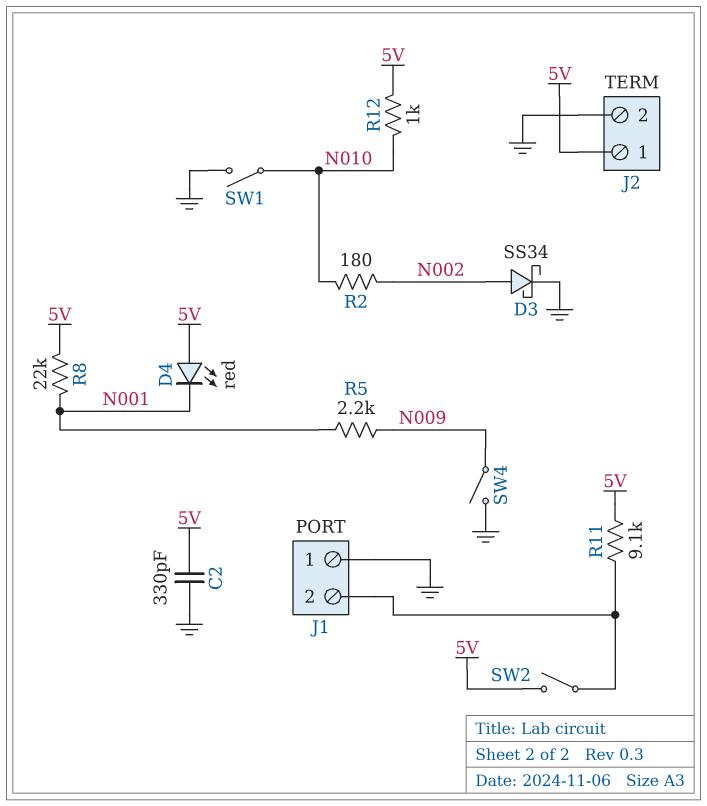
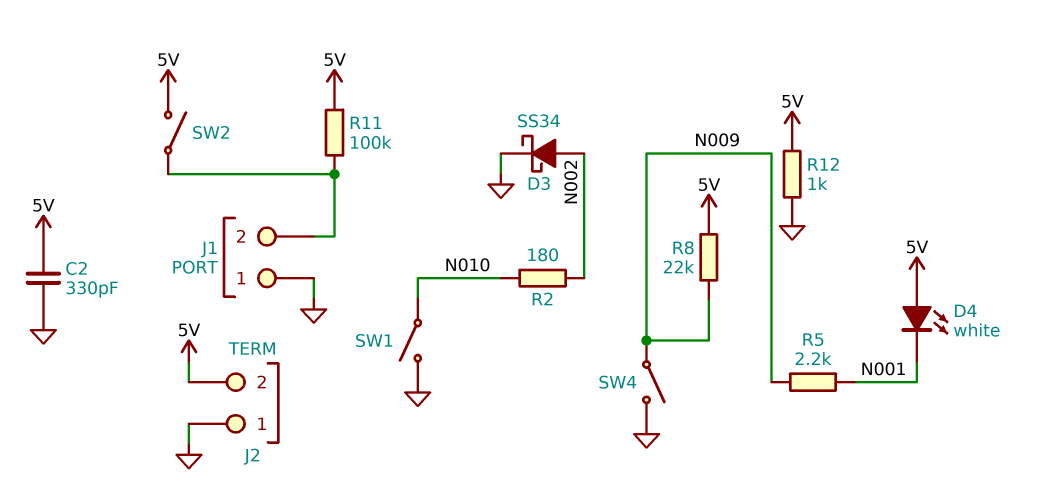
D4: LED red (A 5V, K N001) -> LED white (A 5V, K N001)
J2 pin 1: 5V -> GND
J2 pin 2: GND -> 5V
R8: 22k (5V, N001) -> 22k (5V, N009)
R11: 9.1k (5V, J1/2) -> 100k (5V, J1/2)
R12: 1k (5V, N010) -> 1k (5V, GND)

